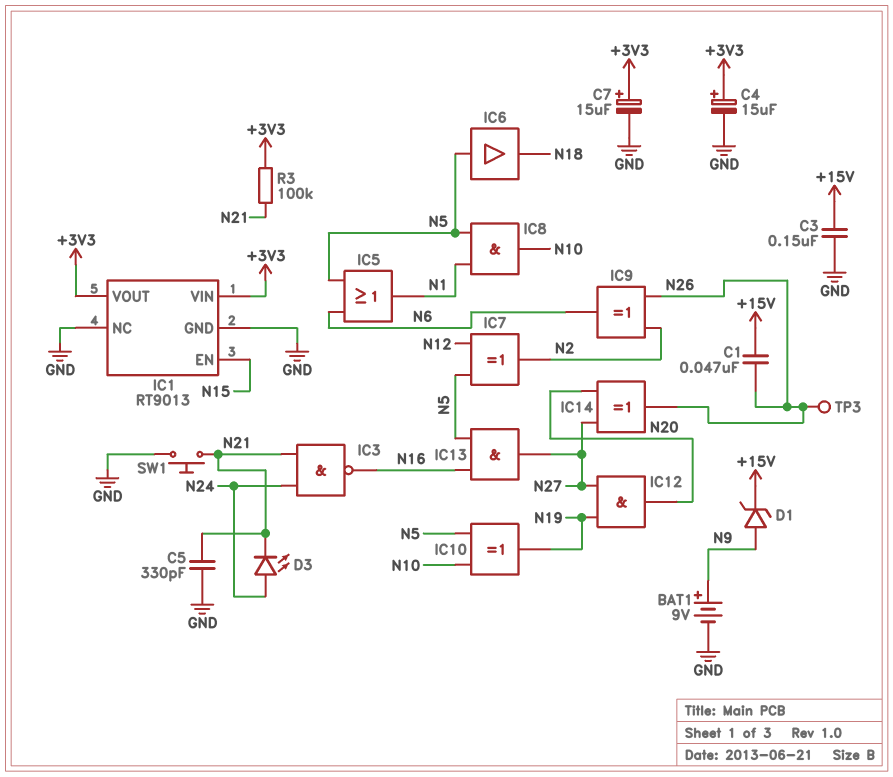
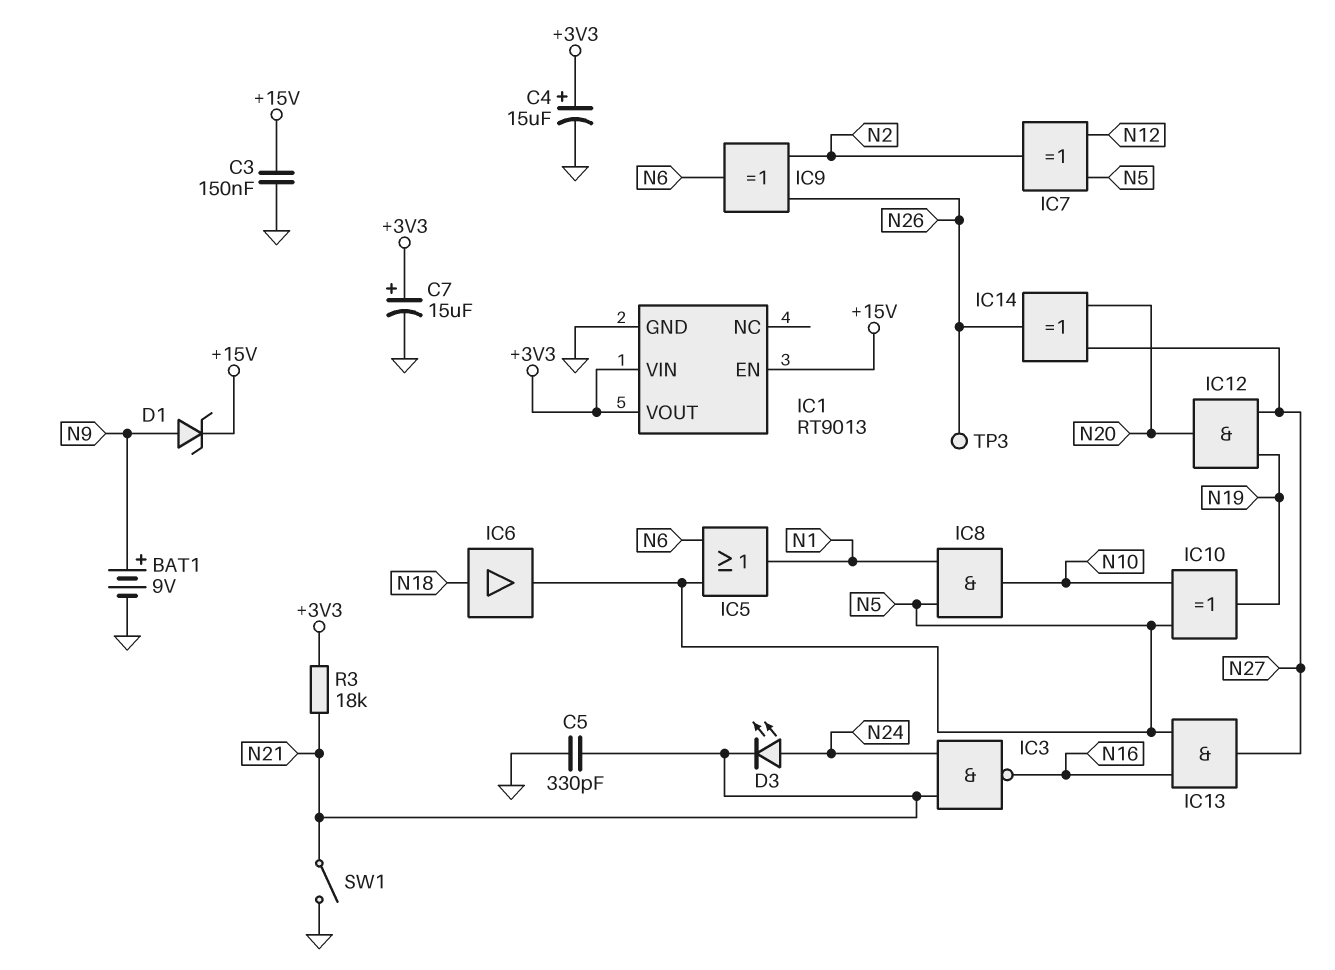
C1: 47nF (+15V, N26) -> none
IC1 pin EN: N15 -> +15V
IC1 pin NC: GND -> none
IC6: buffer (in N5, out N18) -> buffer (in N18, out N5)
R3: 100k (+3V3, N21) -> 18k (+3V3, N21)
SW1: button (GND, N21) -> switch (GND, N21)

